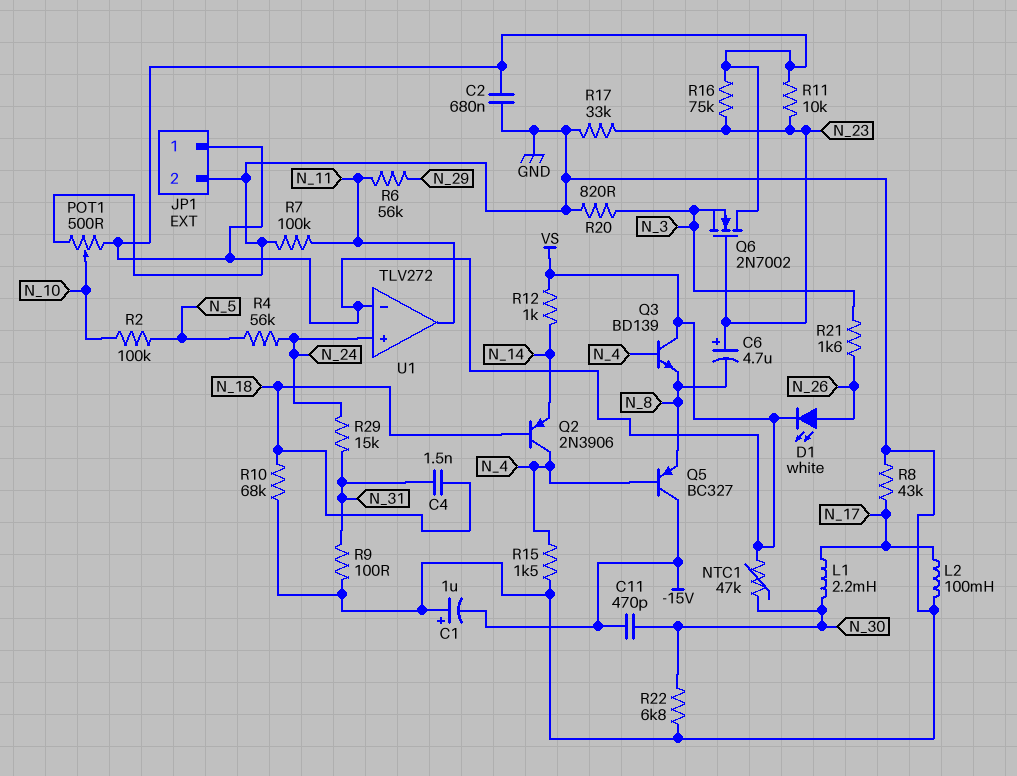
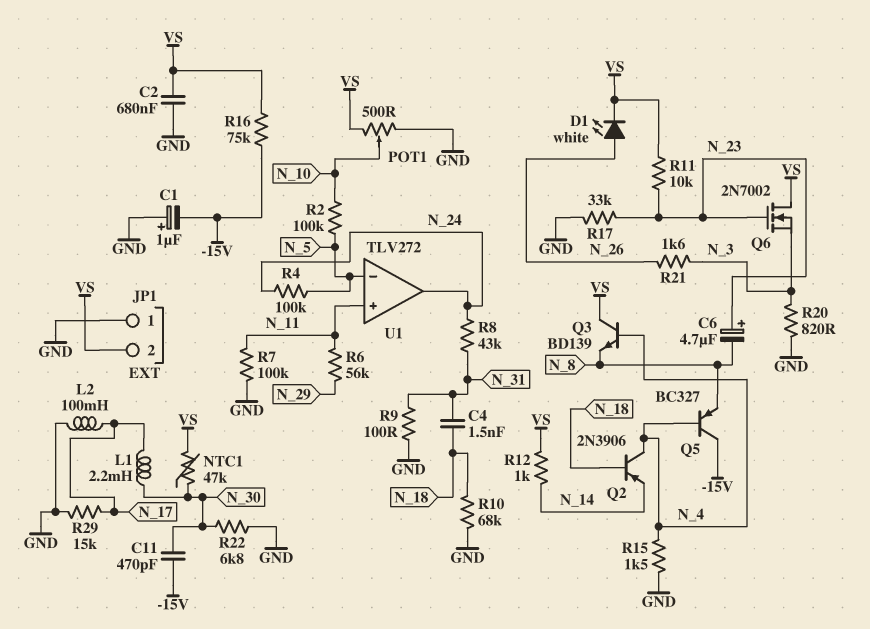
JP1 pin 1: VS -> GND
JP1 pin 2: GND -> VS
R4: 56k (N_5, N_24) -> 100k (N_5, N_24)
R8: 43k (GND, N_17) -> 43k (N_24, N_31)
R16: 75k (N_23, VS) -> 75k (-15V, VS)
R29: 15k (N_24, N_31) -> 15k (GND, N_17)
U1 pin in+: N_24 -> N_11
U1 pin in-: VS -> N_5
U1 pin out: N_11 -> N_24

